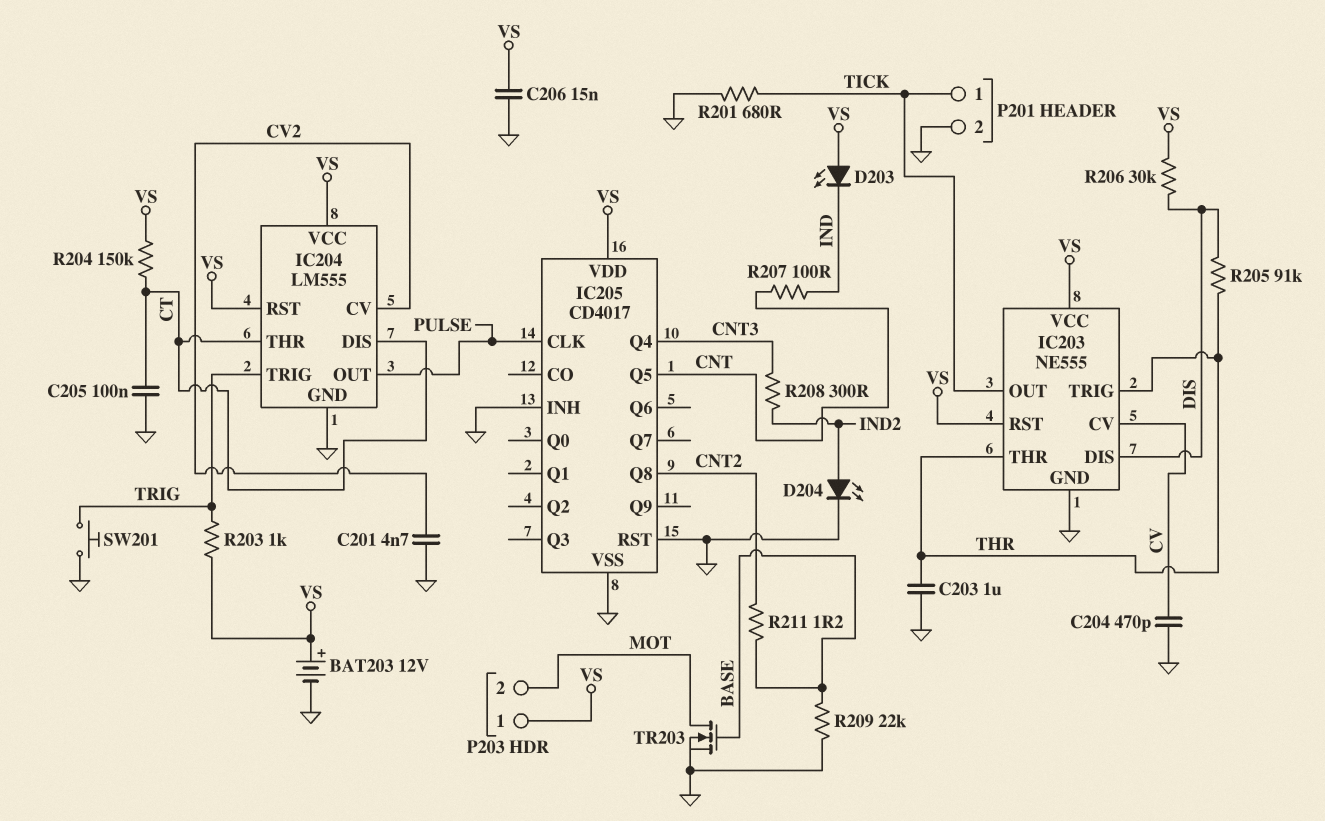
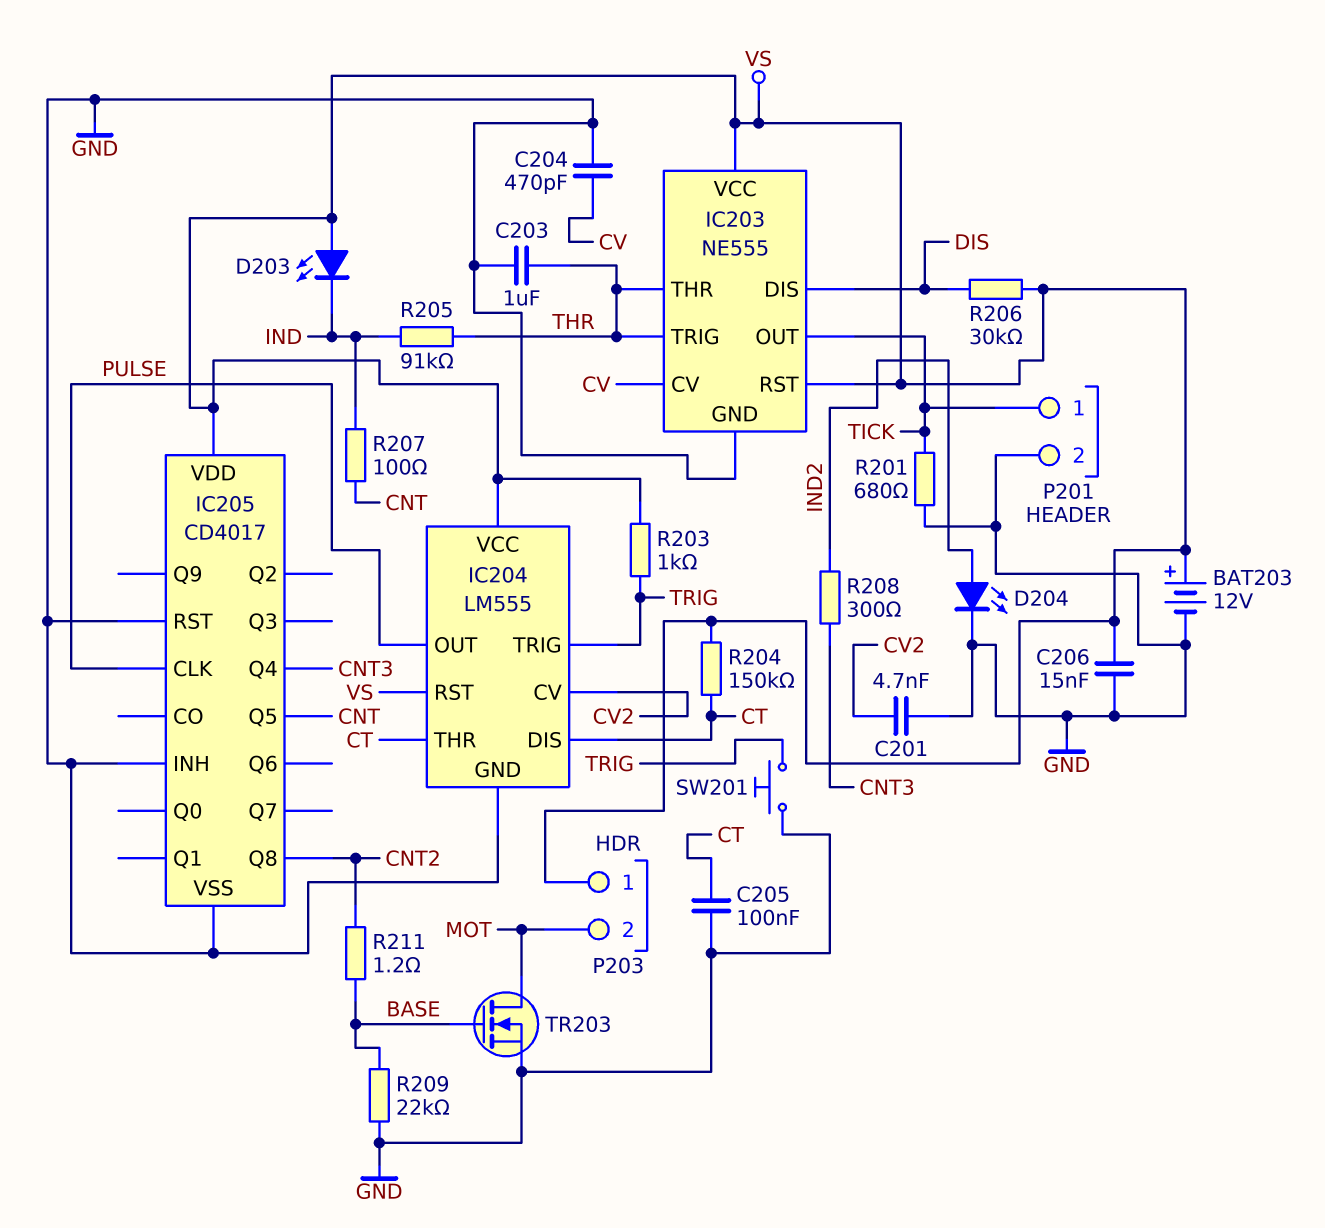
R205: 91k (DIS, THR) -> 91k (IND, THR)

